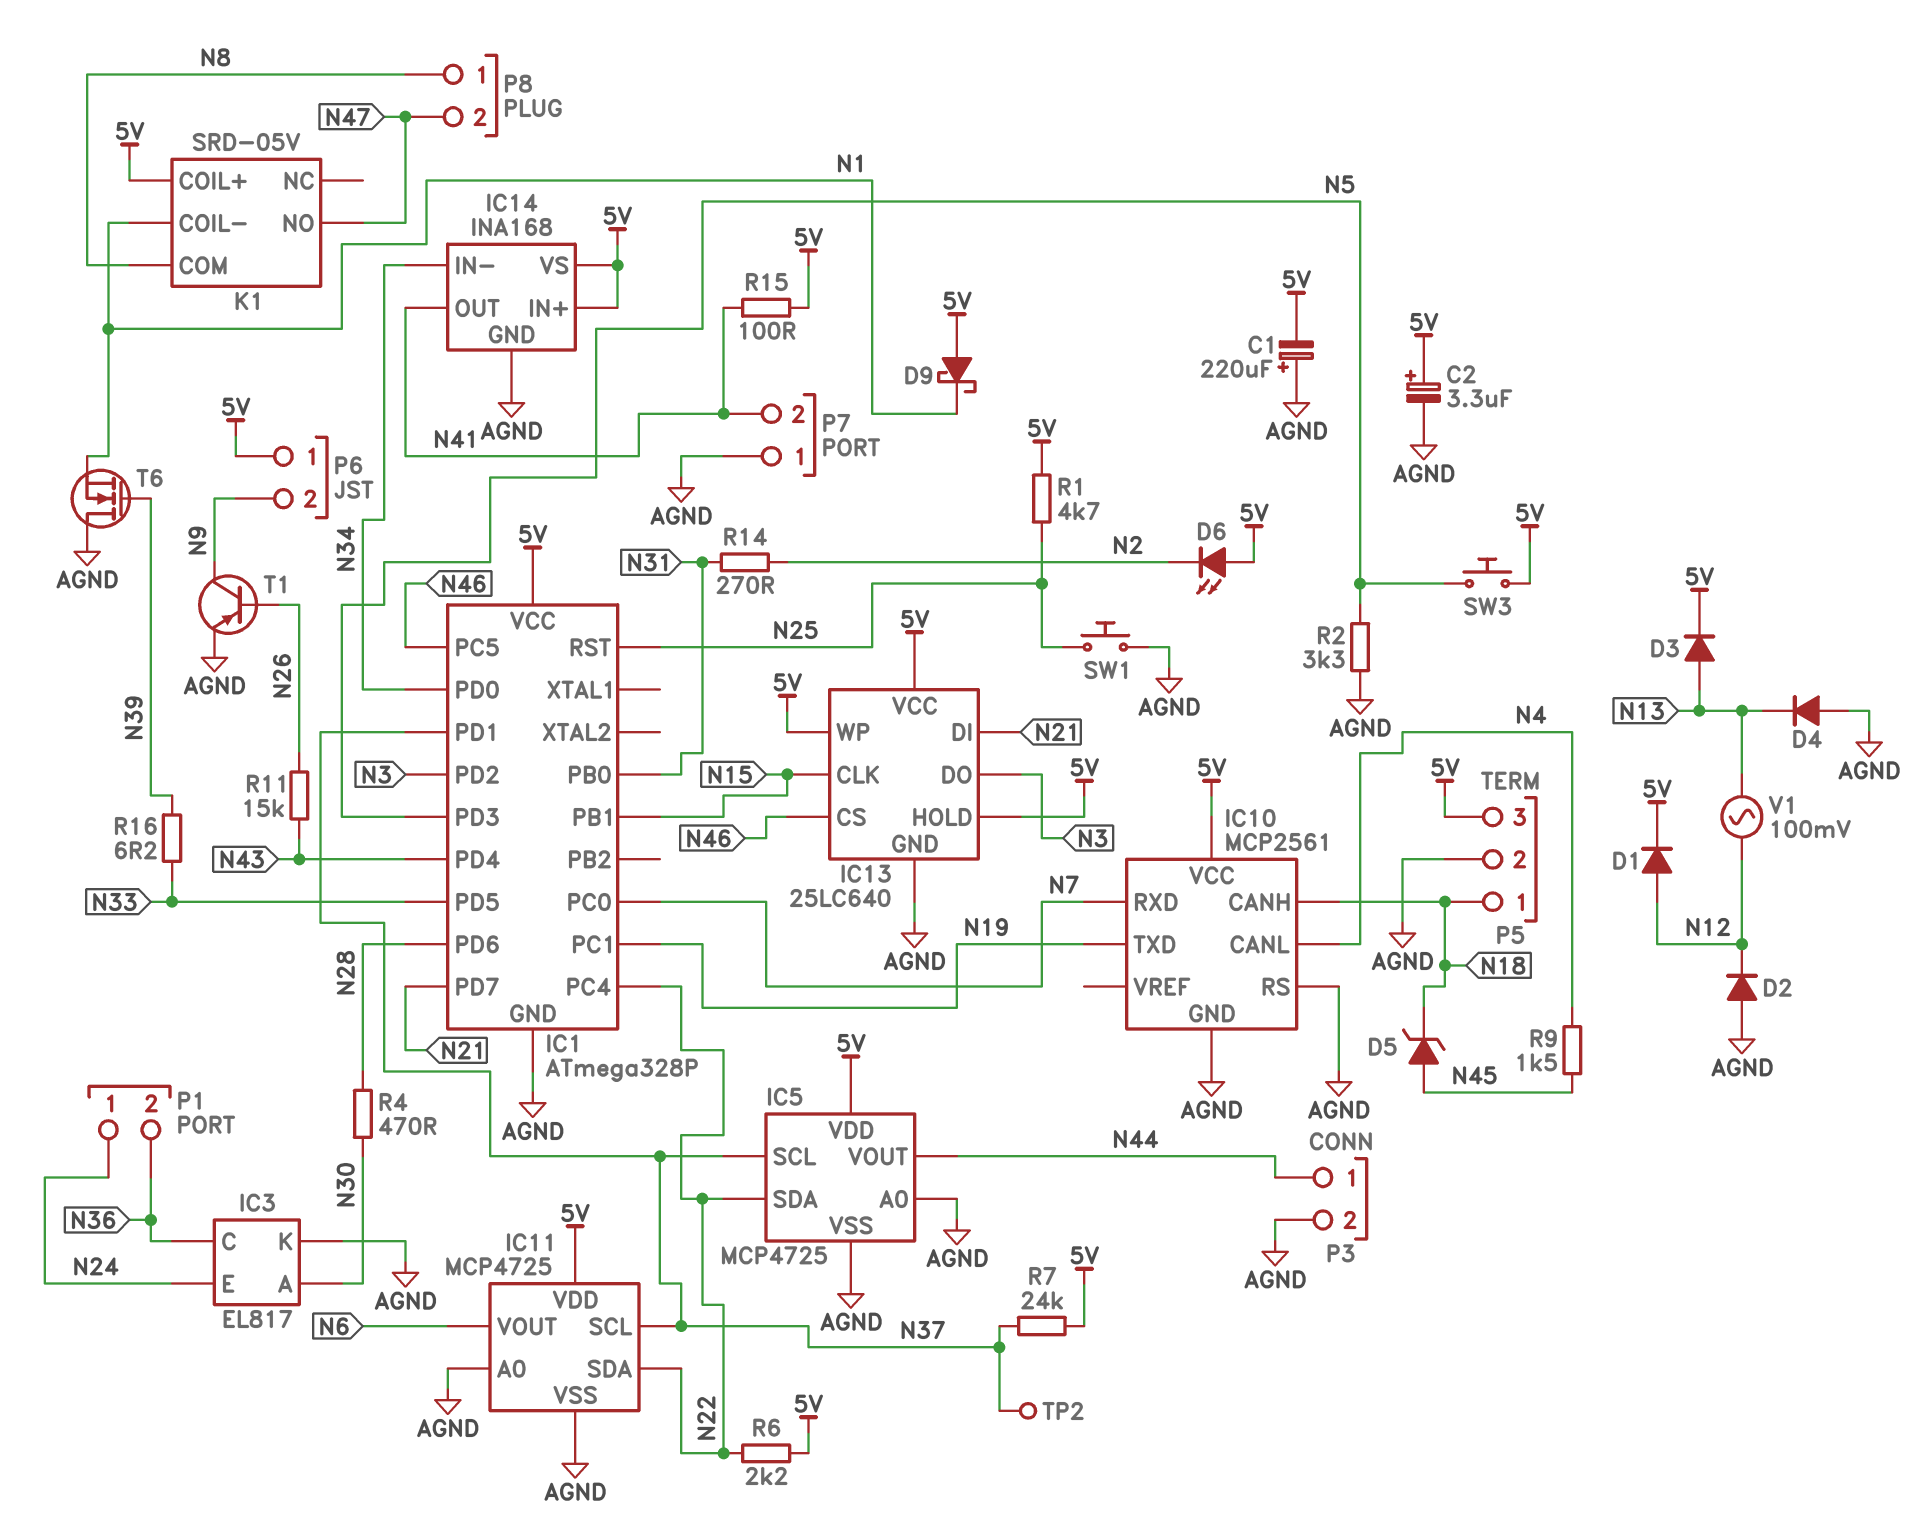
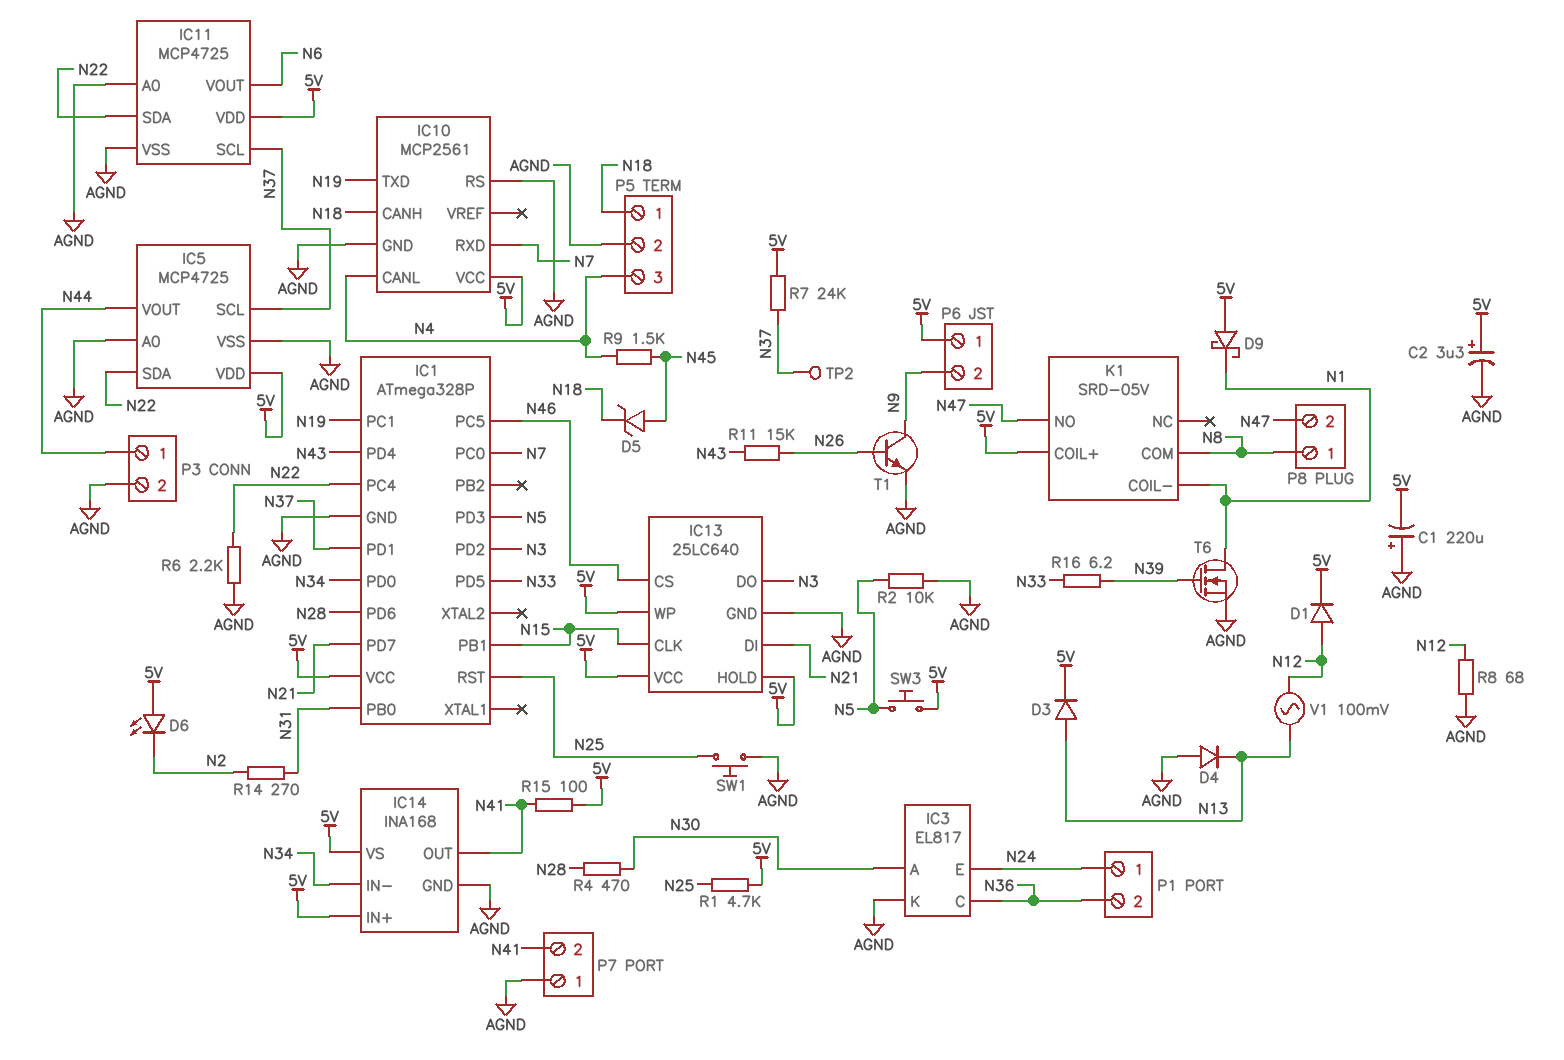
D2: diode (A AGND, K N12) -> none
P5 pin 3: 5V -> N4
R2: 3.3k (AGND, N5) -> 10k (AGND, N5)
R6: 2.2k (5V, N22) -> 2.2k (AGND, N22)
R8: none -> 68 (AGND, N12)
T1: PNP (B N26, C N9, E AGND) -> NPN (B N26, C N9, E AGND)
T6: NMOS (G N39, D AGND, S N1) -> NMOS (G N39, D N1, S AGND)

